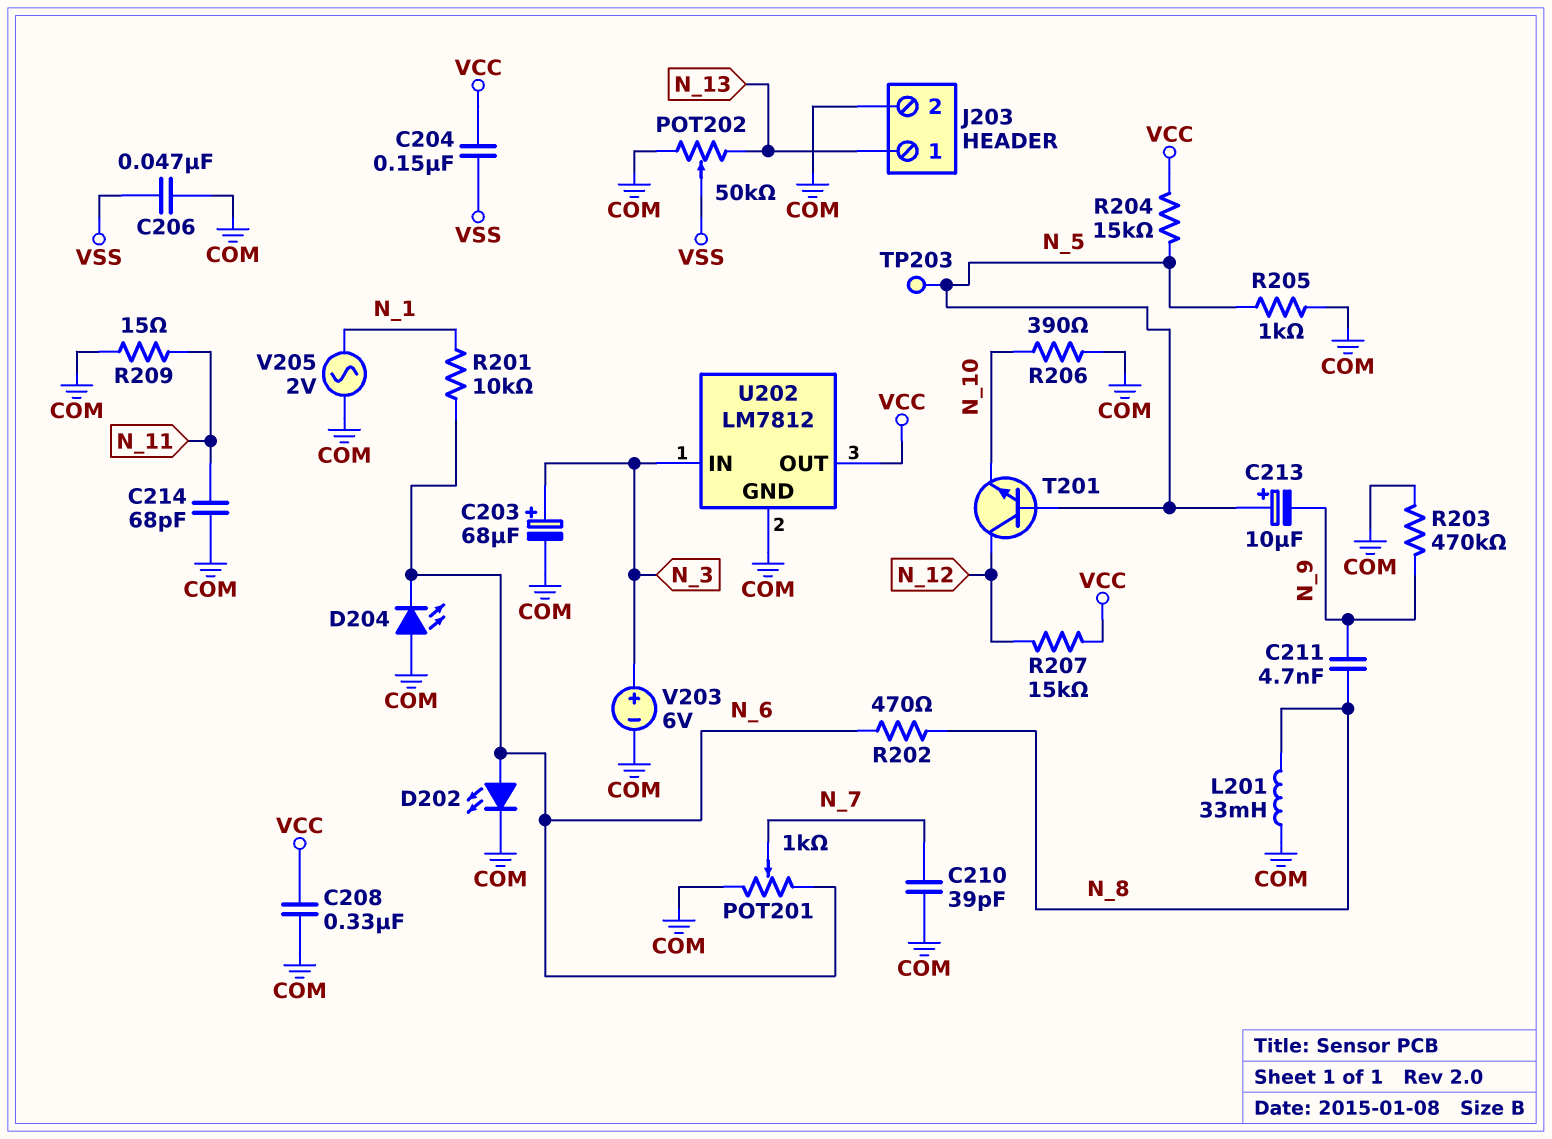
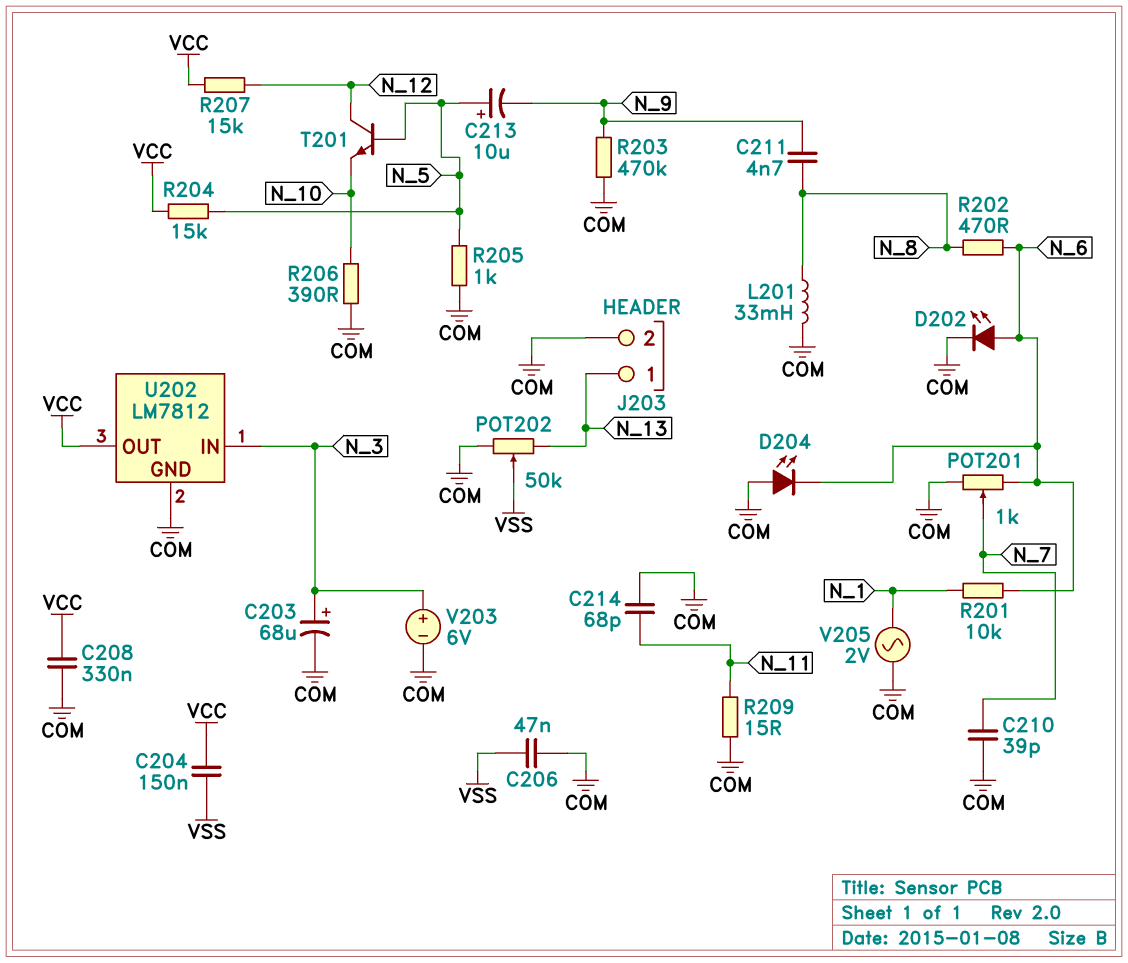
TP203: test point (N_5) -> none

